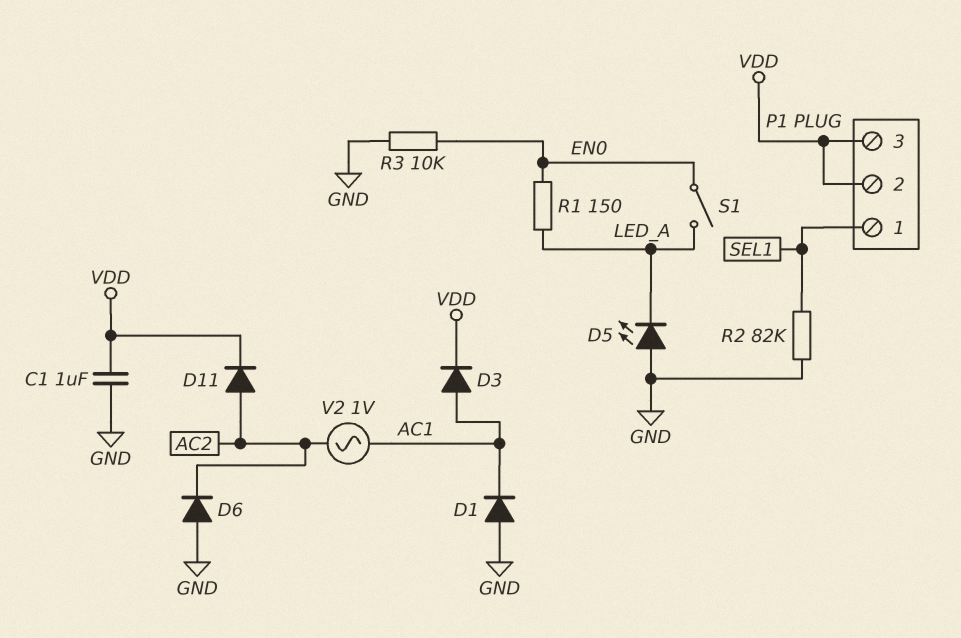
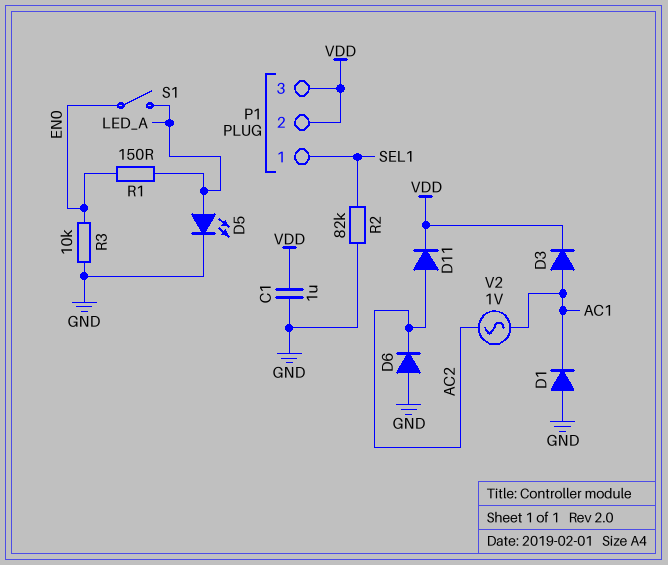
D5: LED (A GND, K LED_A) -> LED (A LED_A, K GND)

